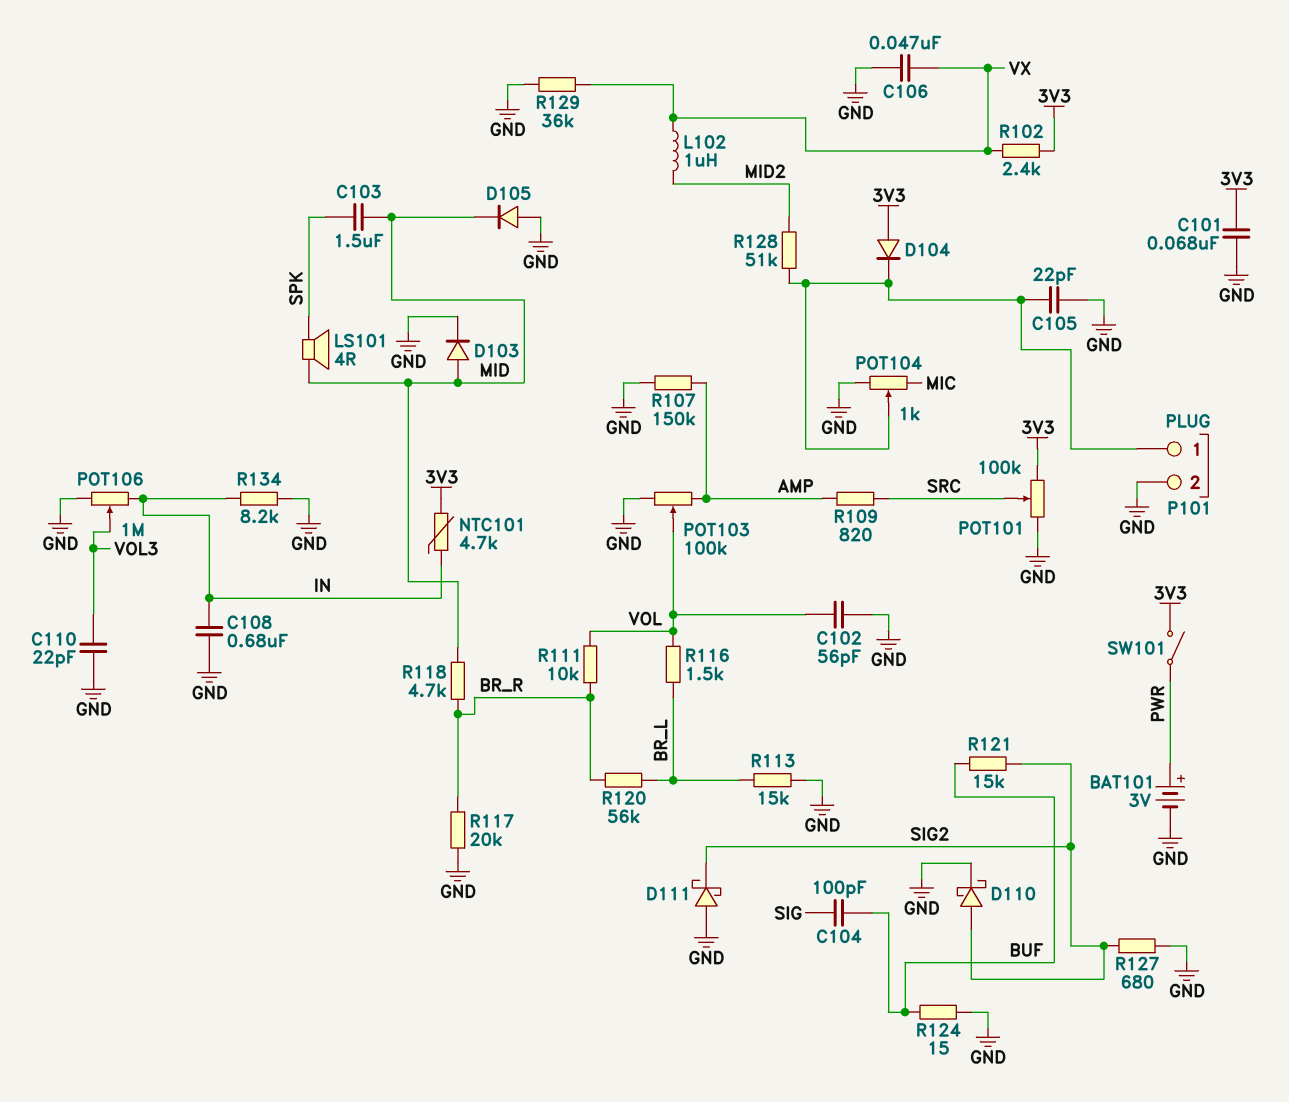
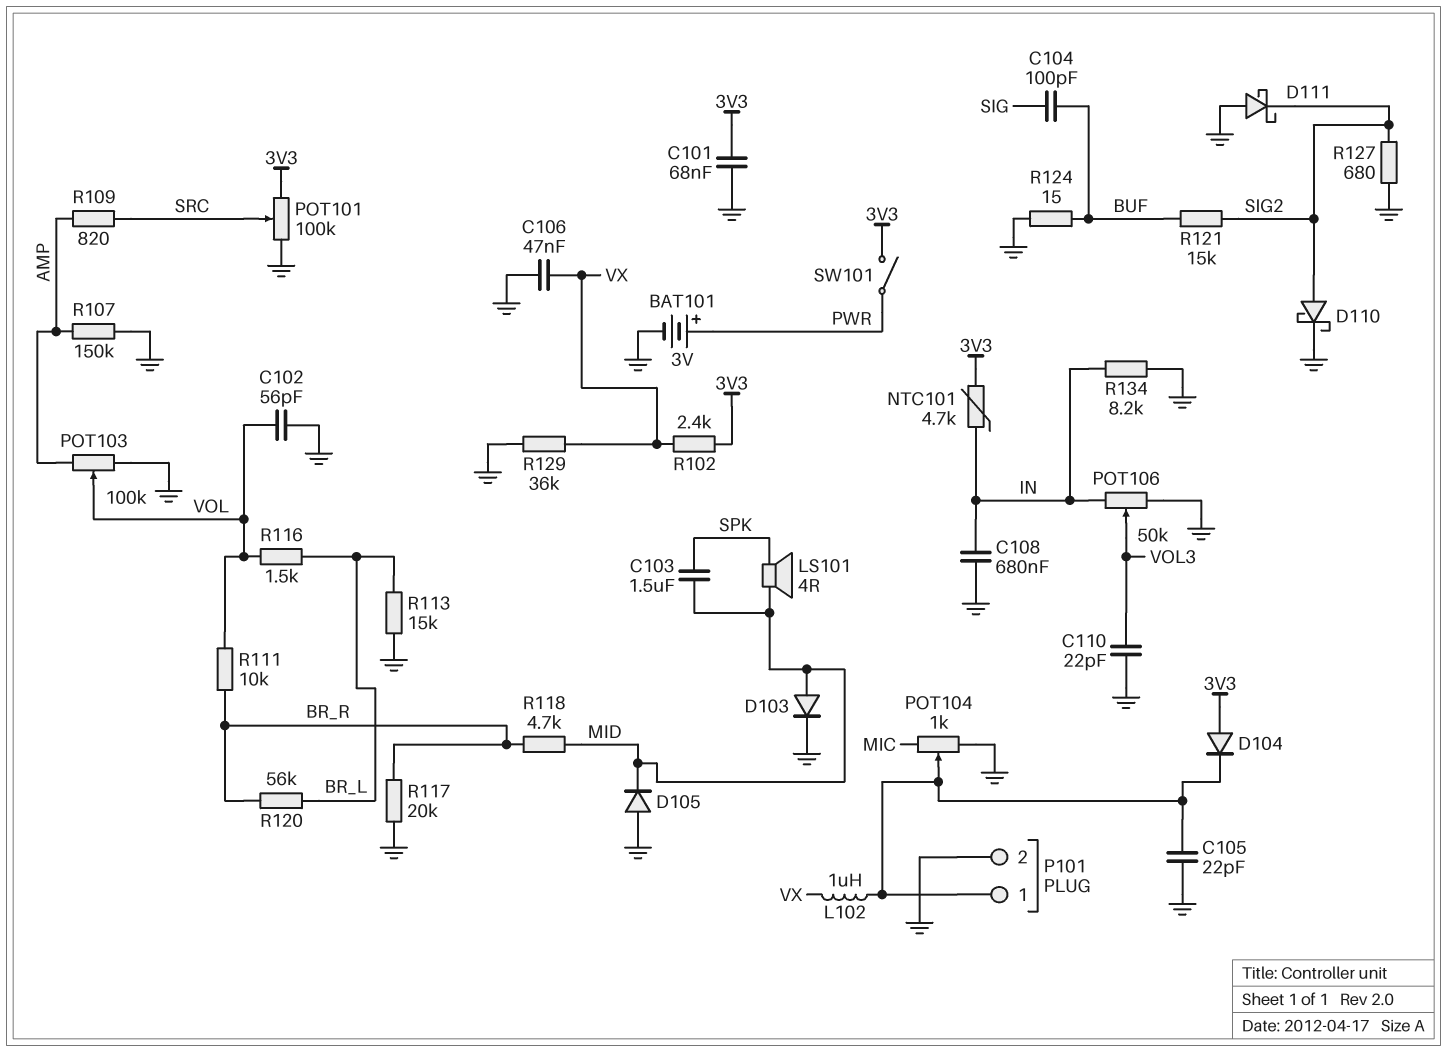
L102: 1uH (MID2, VX) -> 1uH (P101/1, VX)
POT106: 1M (GND, IN, wiper VOL3) -> 50k (GND, IN, wiper VOL3)
R128: 51k (MID2, P101/1) -> none

